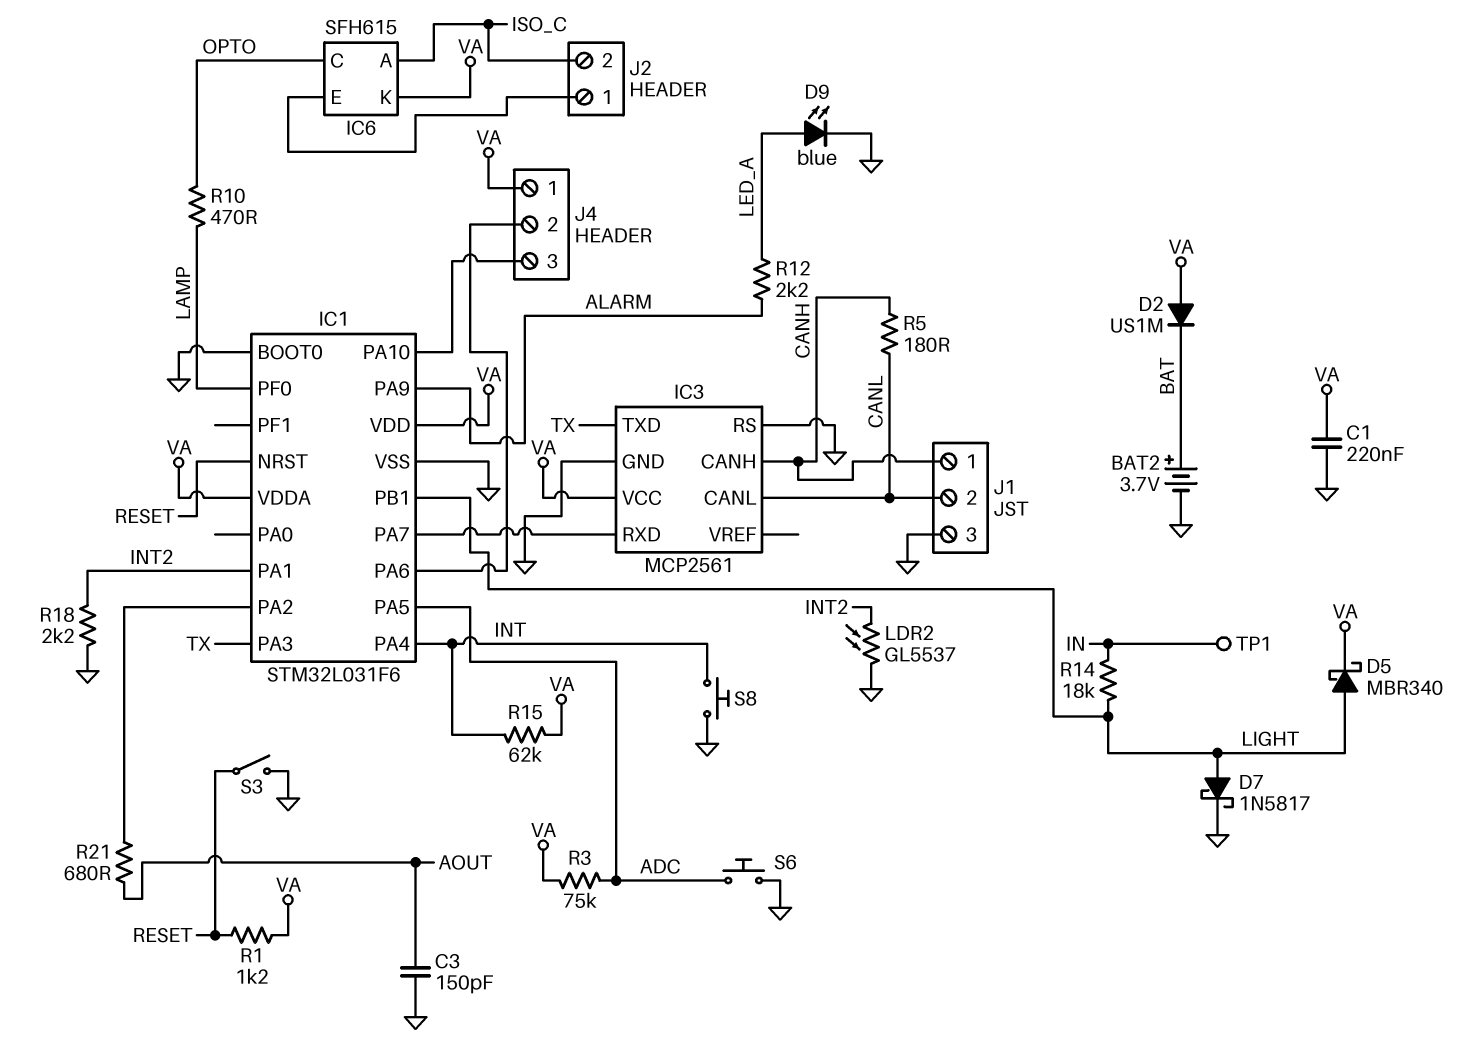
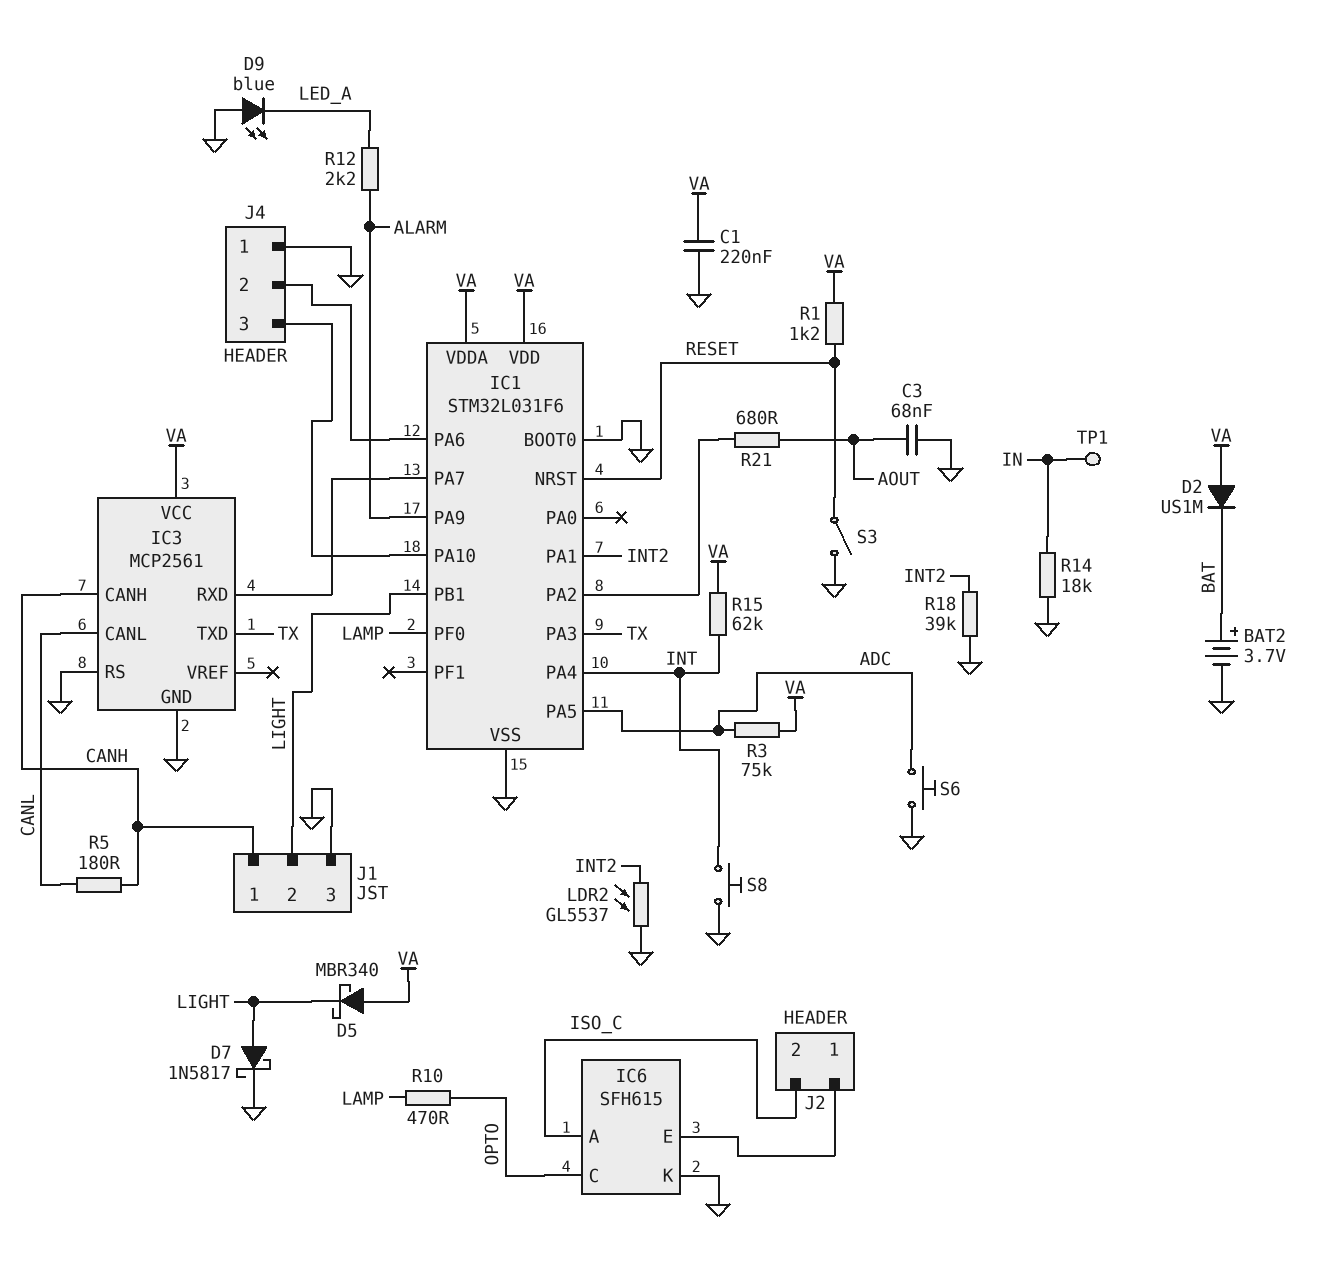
C3: 150pF (AOUT, GND) -> 68nF (AOUT, GND)
D5: schottky MBR340 (A LIGHT, K VA) -> schottky MBR340 (A VA, K LIGHT)
D9: LED blue (A LED_A, K GND) -> LED blue (A GND, K LED_A)
IC6 pin K: VA -> GND
J1 pin 2: CANL -> LIGHT
J4 pin 1: VA -> GND
R14: 18k (IN, LIGHT) -> 18k (GND, IN)
R18: 2.2k (GND, INT2) -> 39k (GND, INT2)

